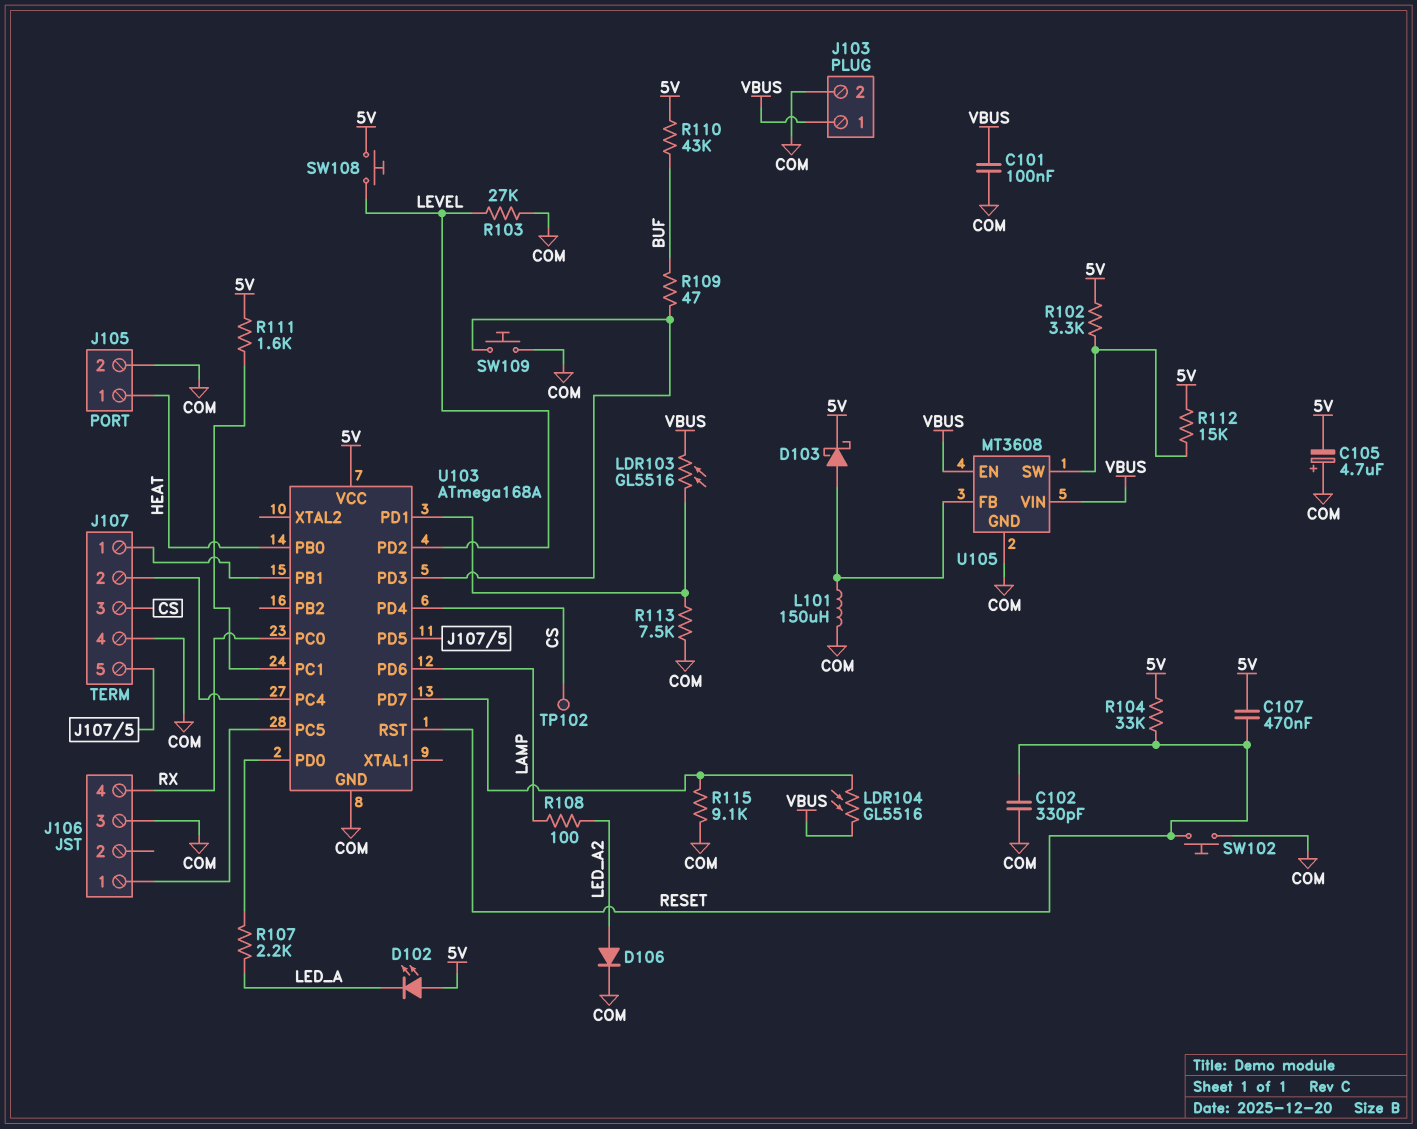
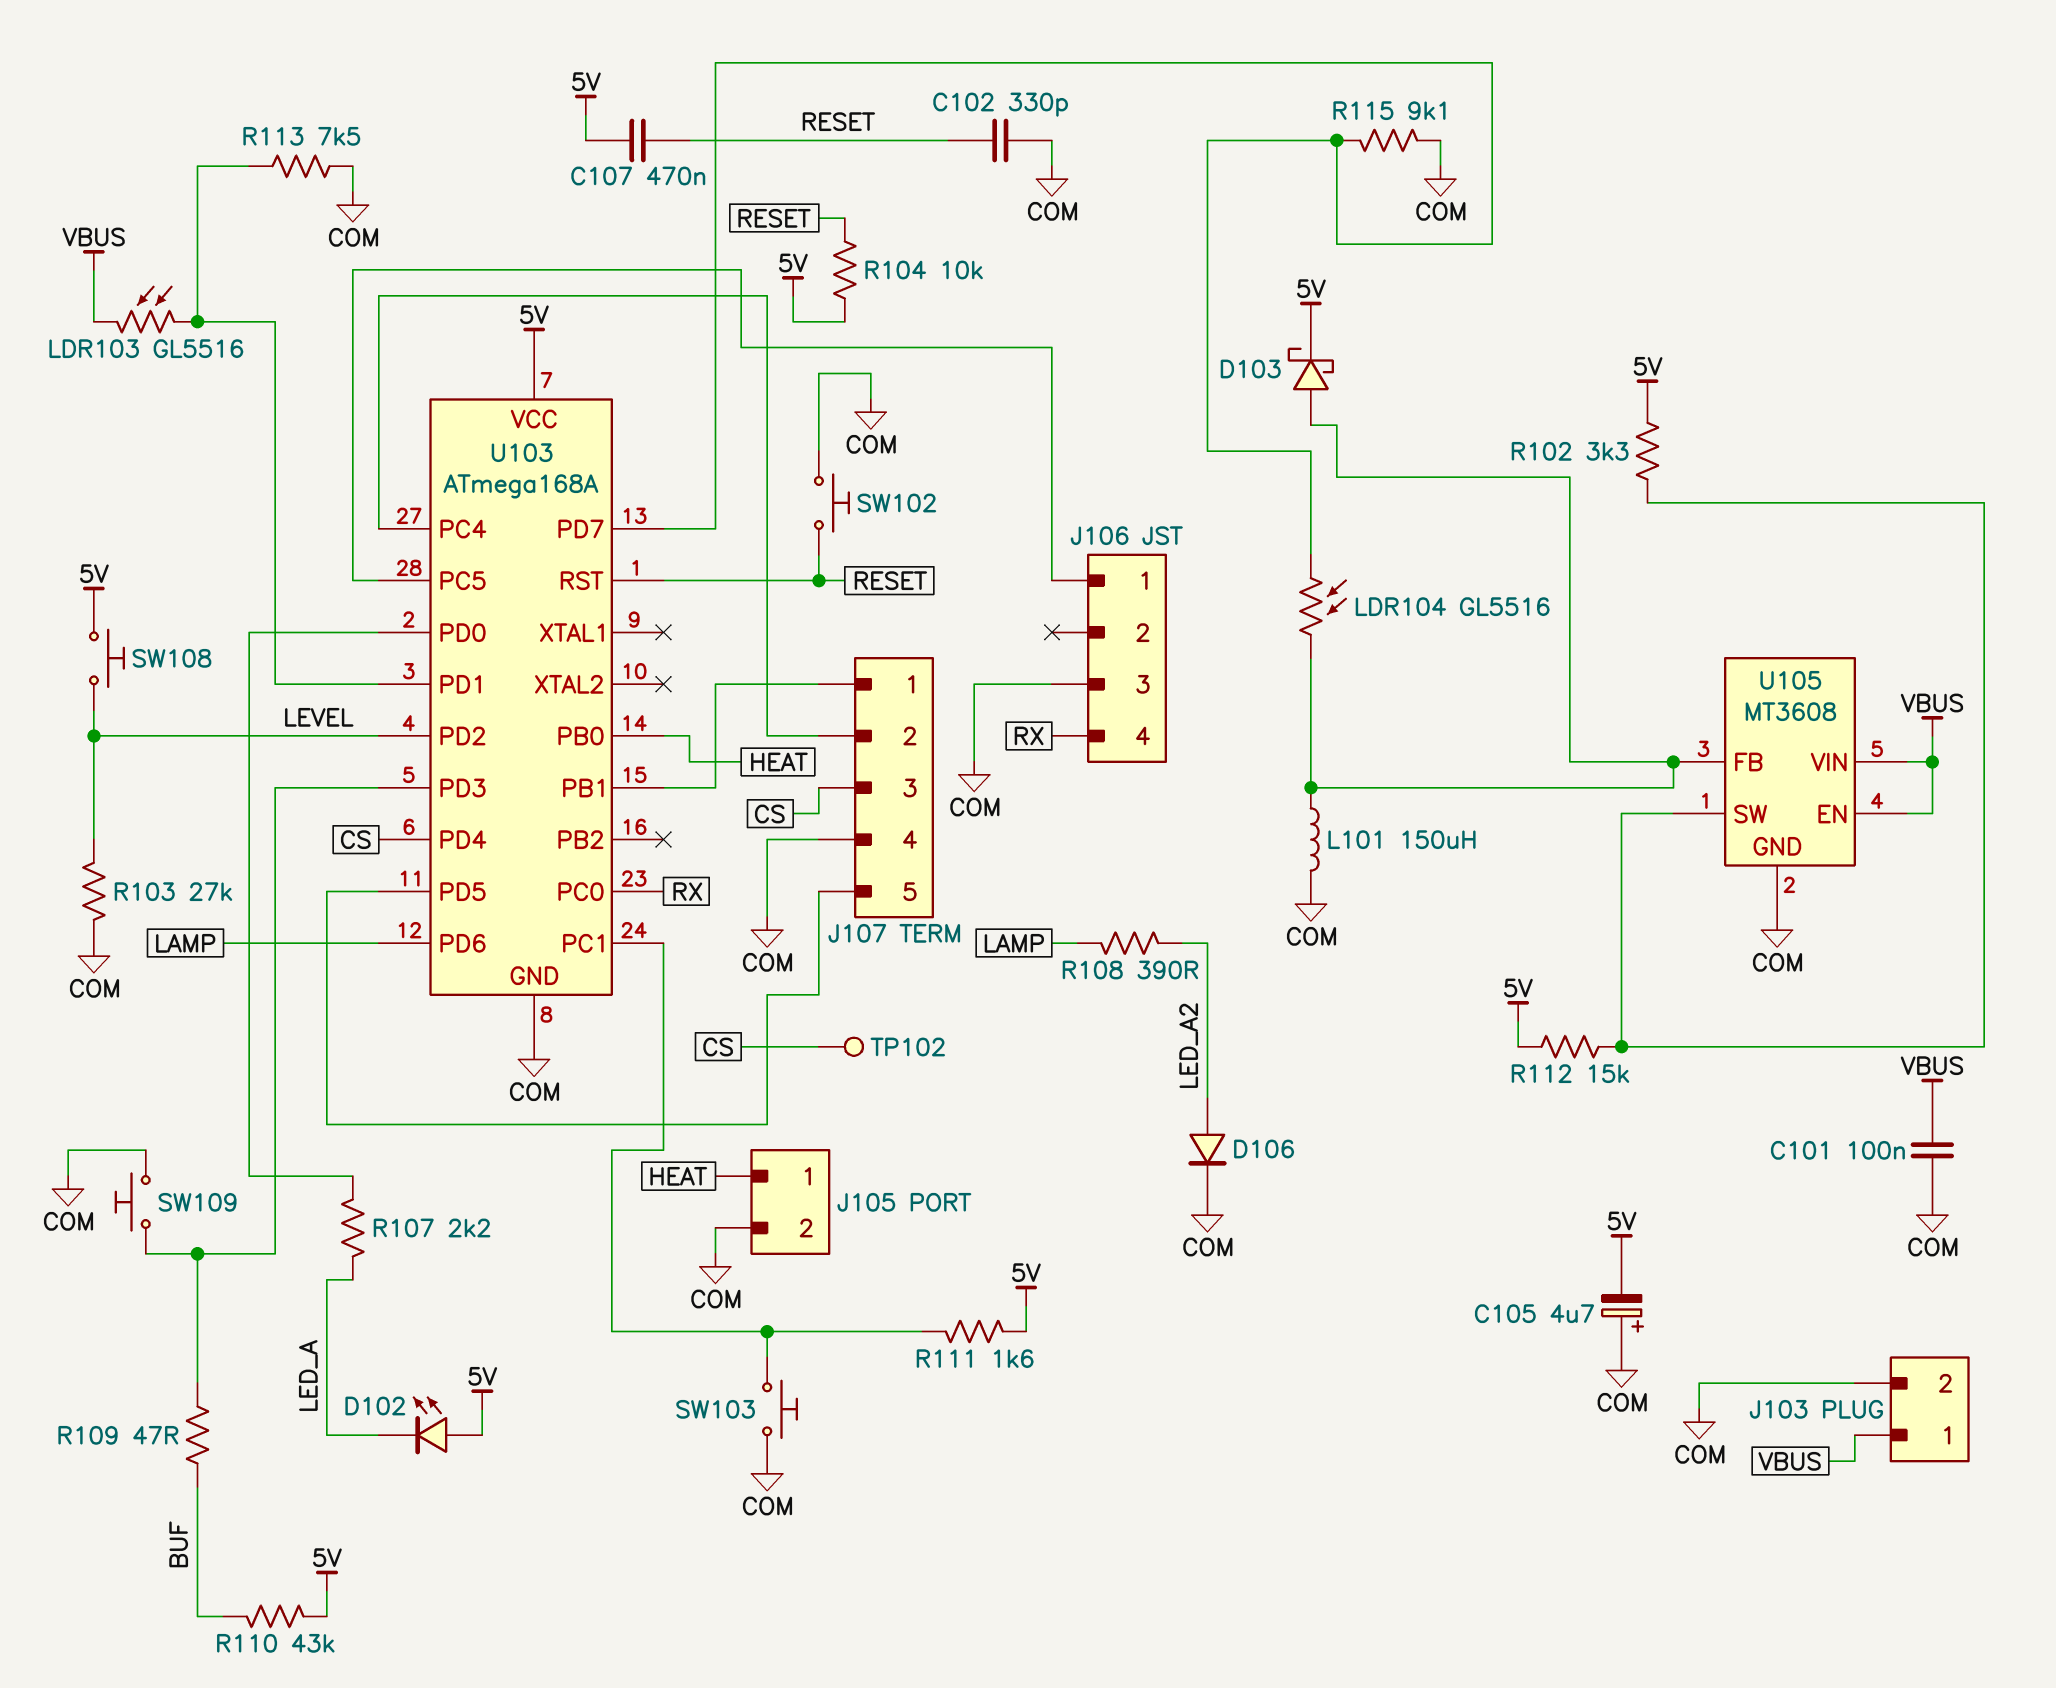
LDR104: GL5516 (U103/PD7, VBUS) -> GL5516 (U103/PD7, U105/FB)
R104: 33k (5V, RESET) -> 10k (5V, RESET)
R108: 100 (LAMP, LED_A2) -> 390 (LAMP, LED_A2)
SW103: none -> button (COM, U103/PC1)

